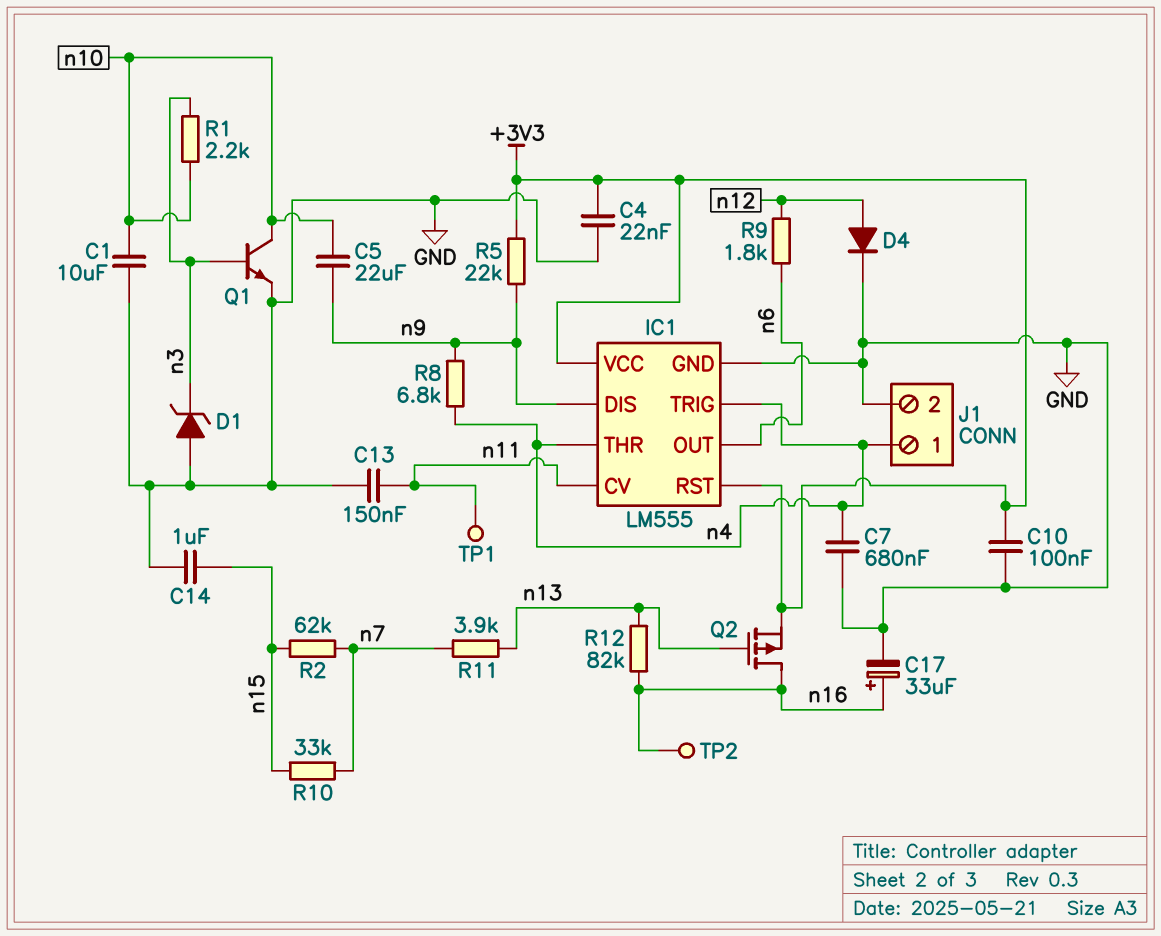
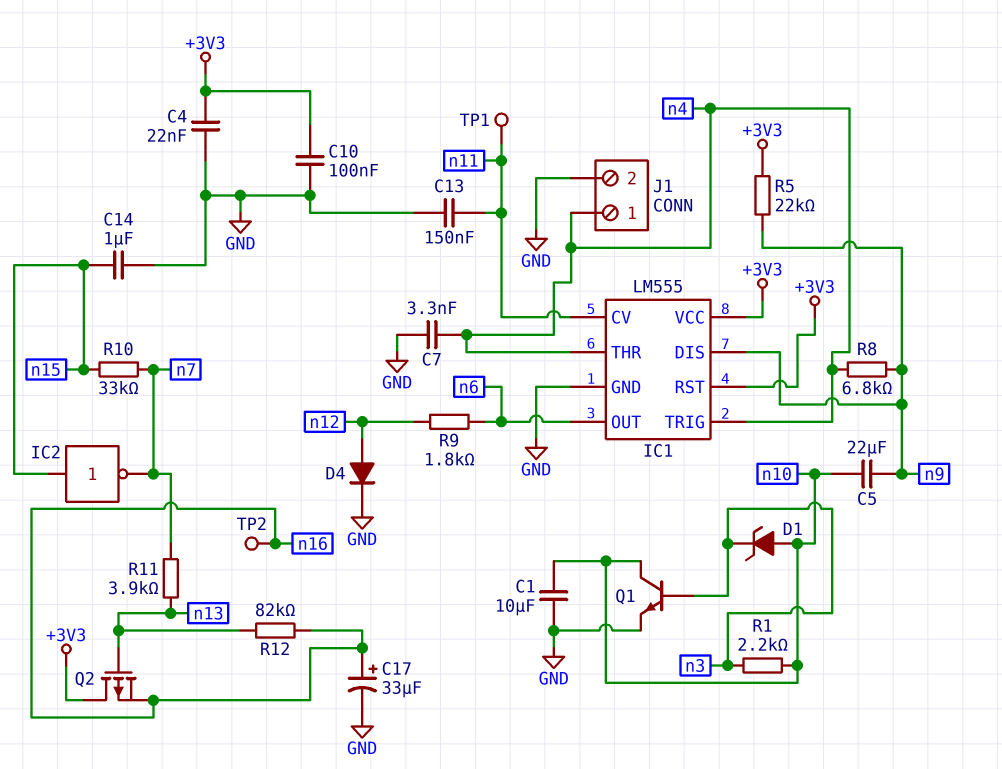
C7: 680nF (GND, n4) -> 3.3nF (GND, n4)
D1: zener (A GND, K n3) -> zener (A n10, K n3)
IC2: none -> NOT (in n15, out n7)
Q2: PMOS (G n13, D n16, S +3V3) -> PMOS (G n13, D +3V3, S n16)
R2: 62k (n7, n15) -> none

